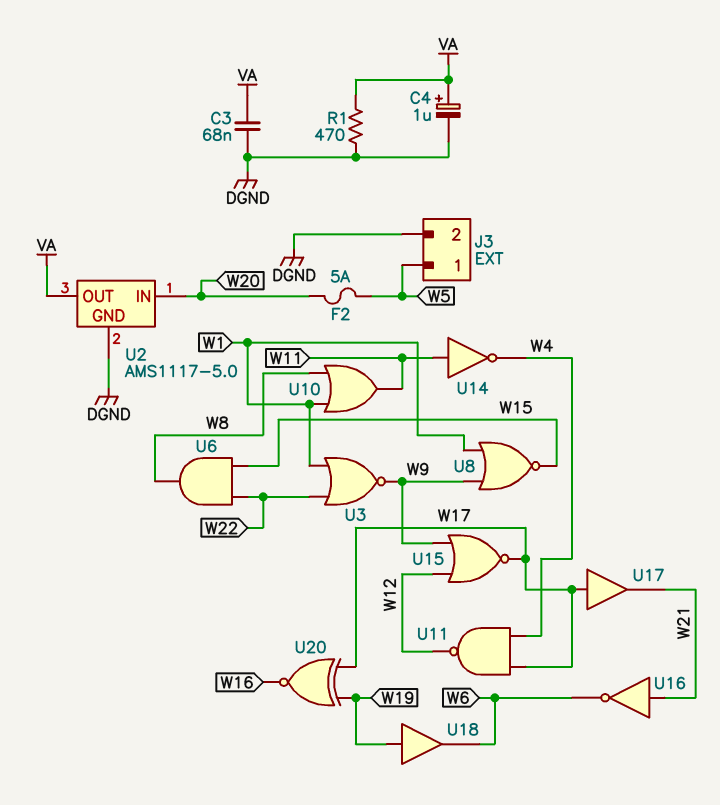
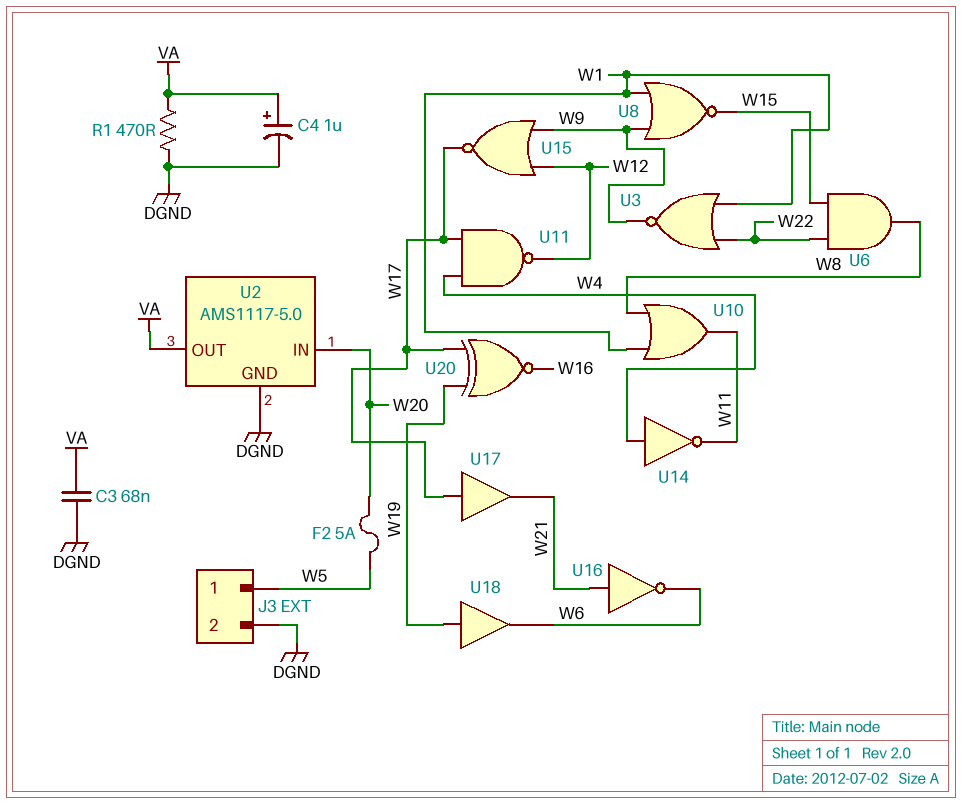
U14: NOT (in W11, out W4) -> NOT (in W4, out W11)

